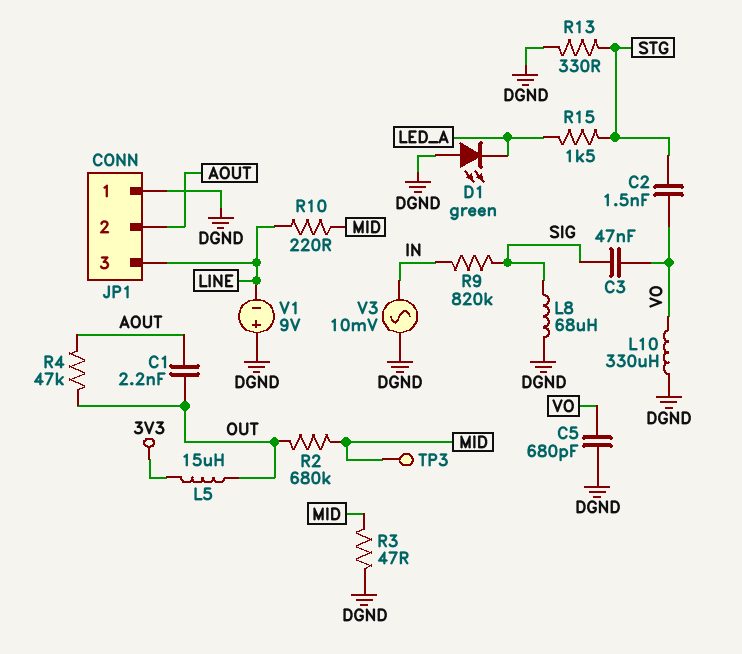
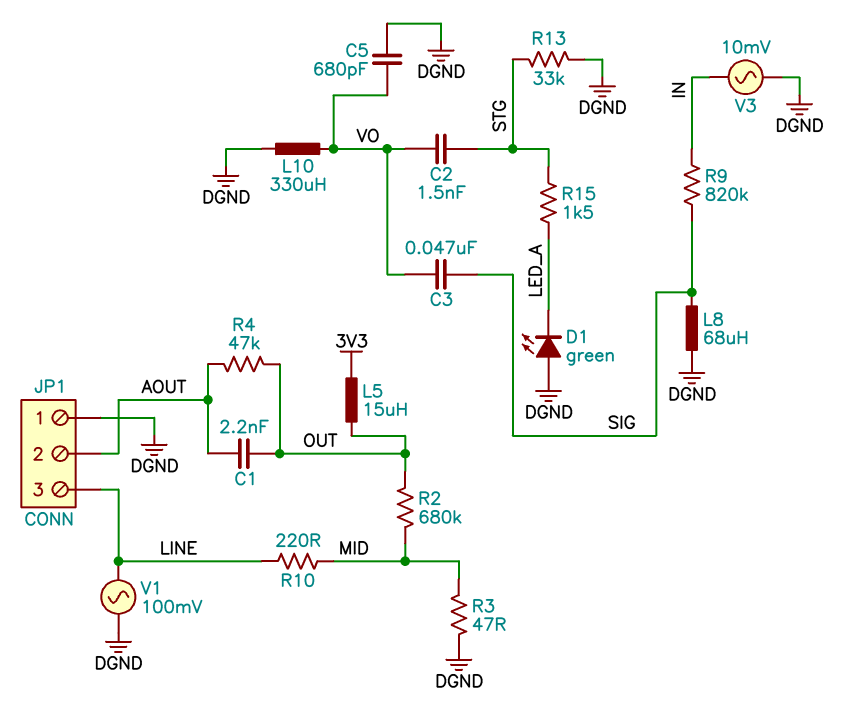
R13: 330 (DGND, STG) -> 33k (DGND, STG)
TP3: test point (MID) -> none
V1: 9V (plus DGND, minus LINE) -> AC 100mV (DGND, LINE)

